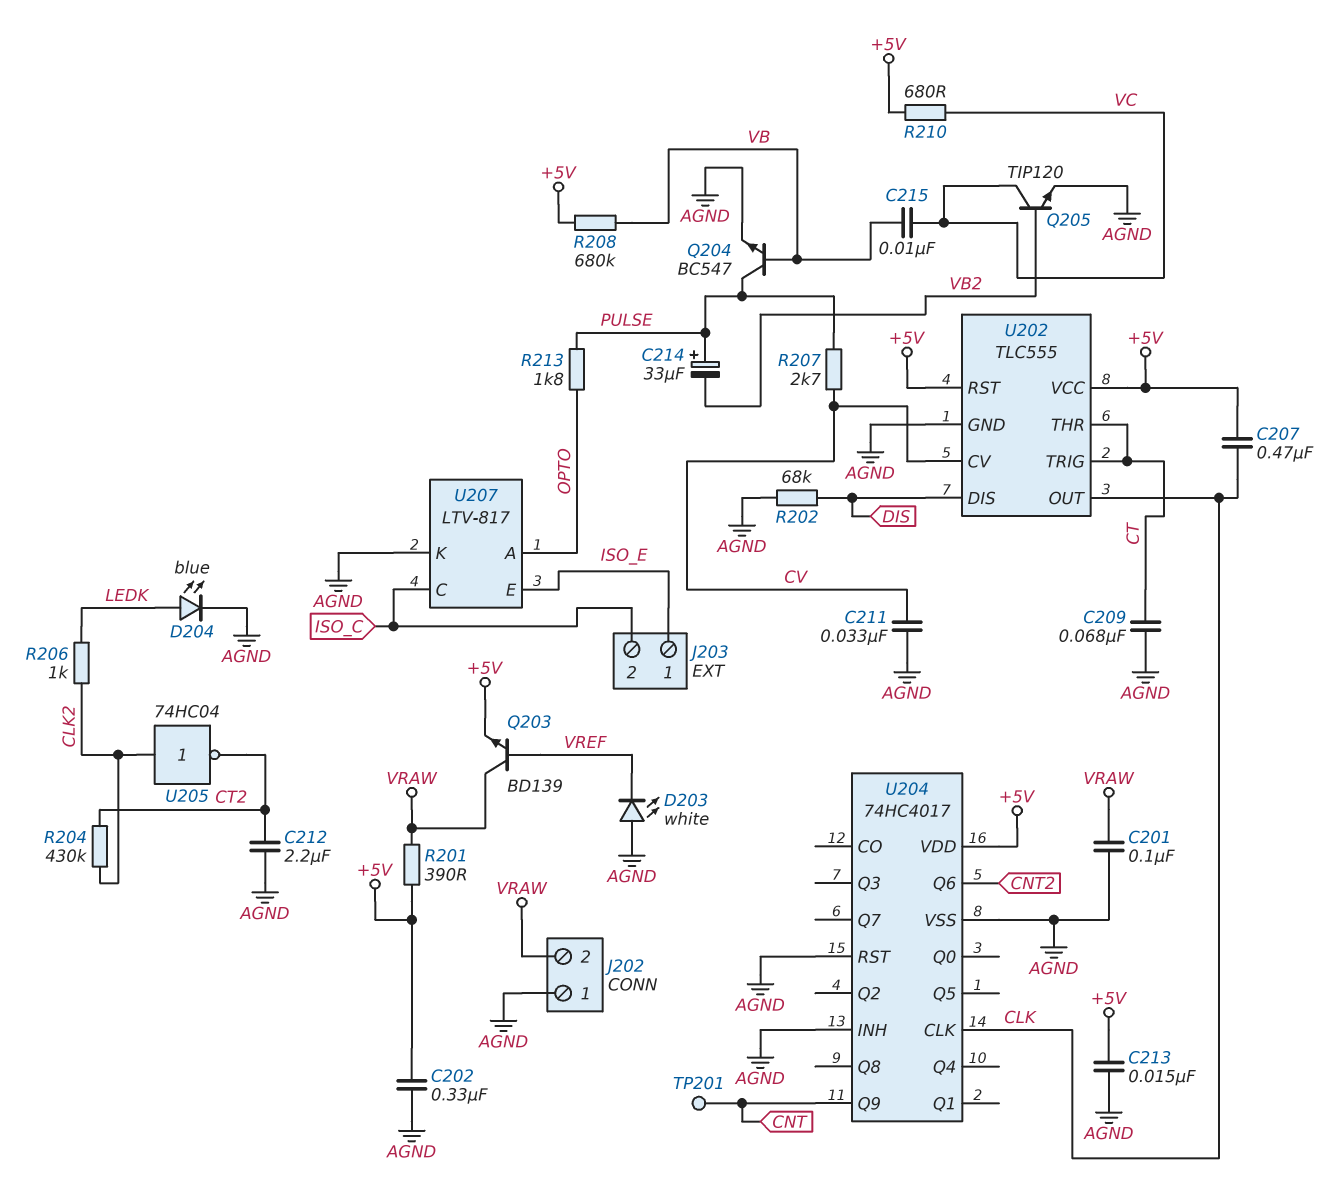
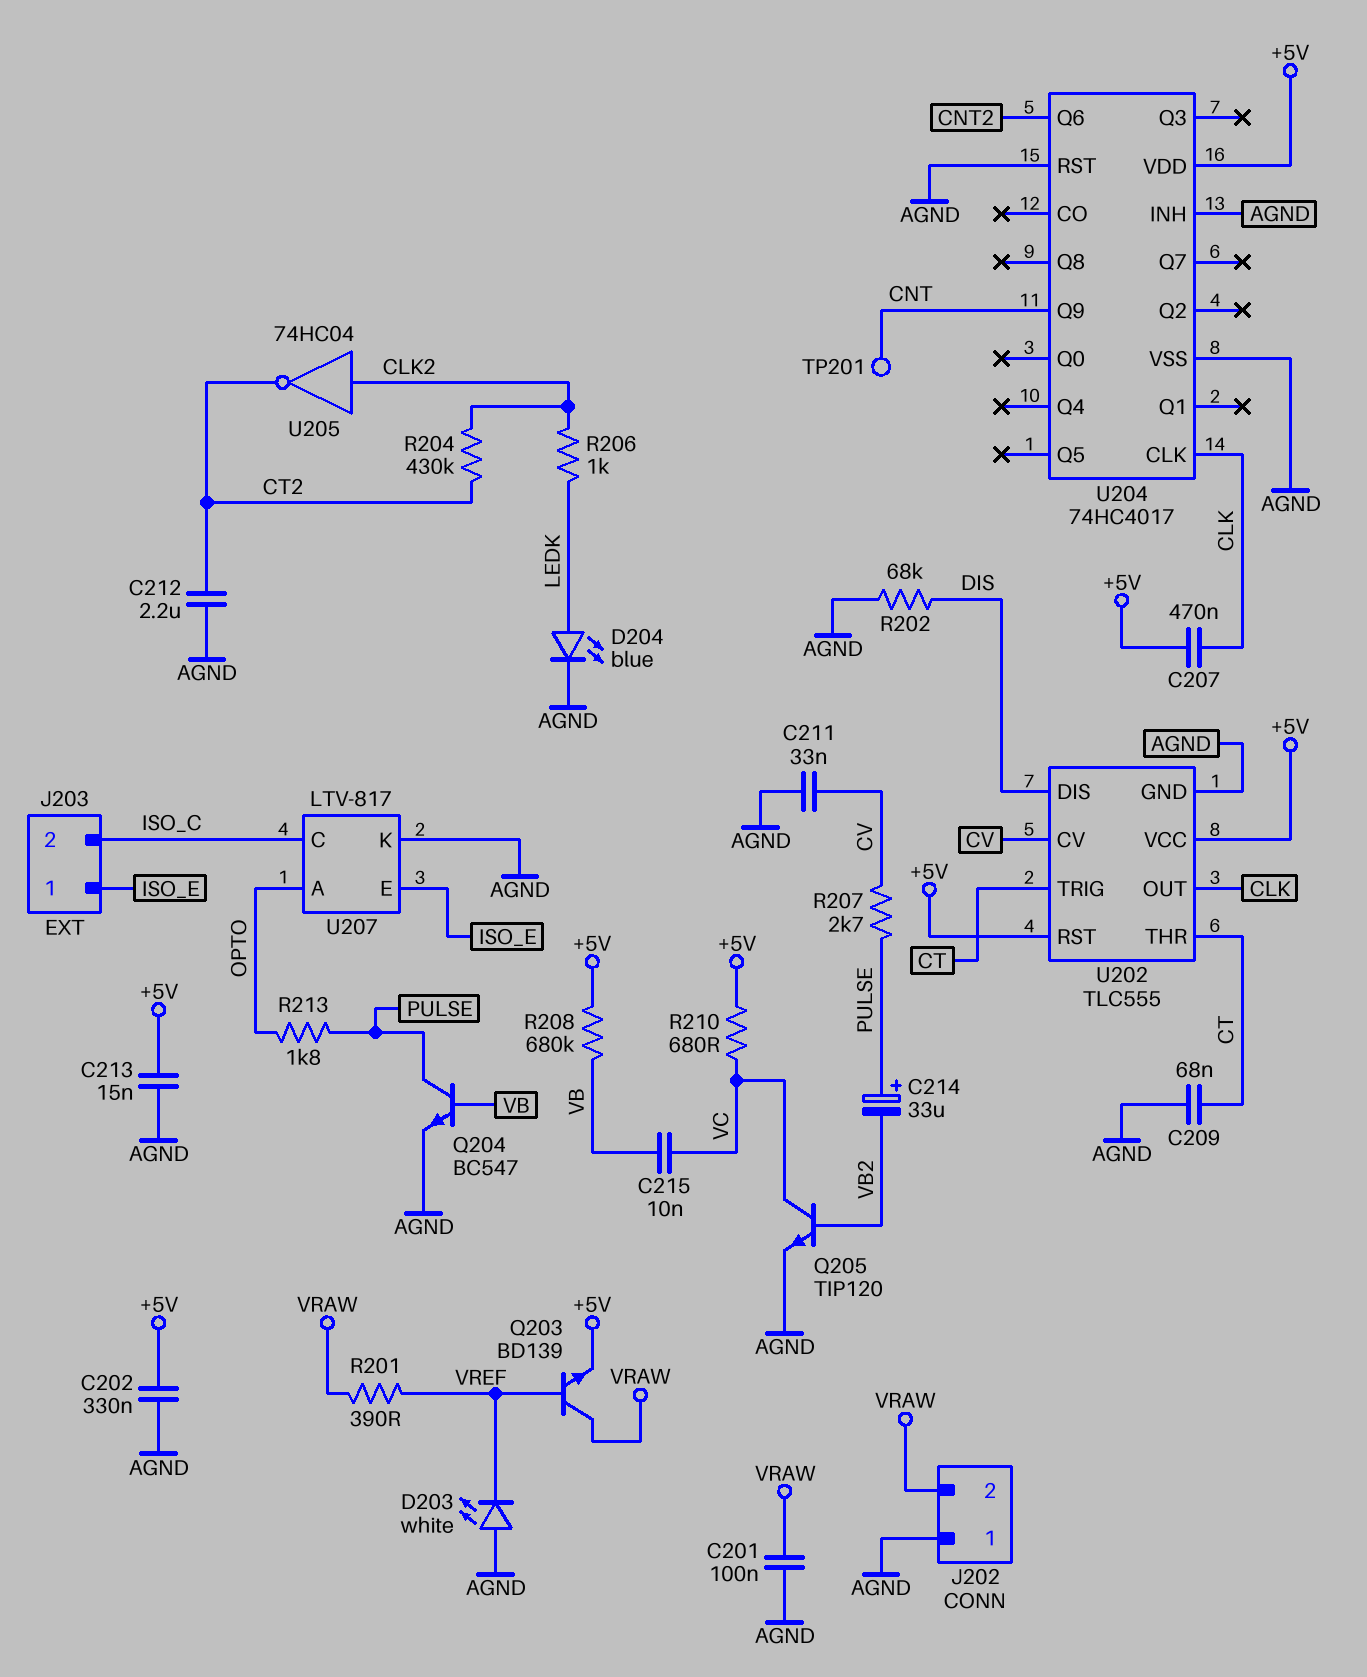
R201: 390 (+5V, VRAW) -> 390 (VRAW, VREF)

